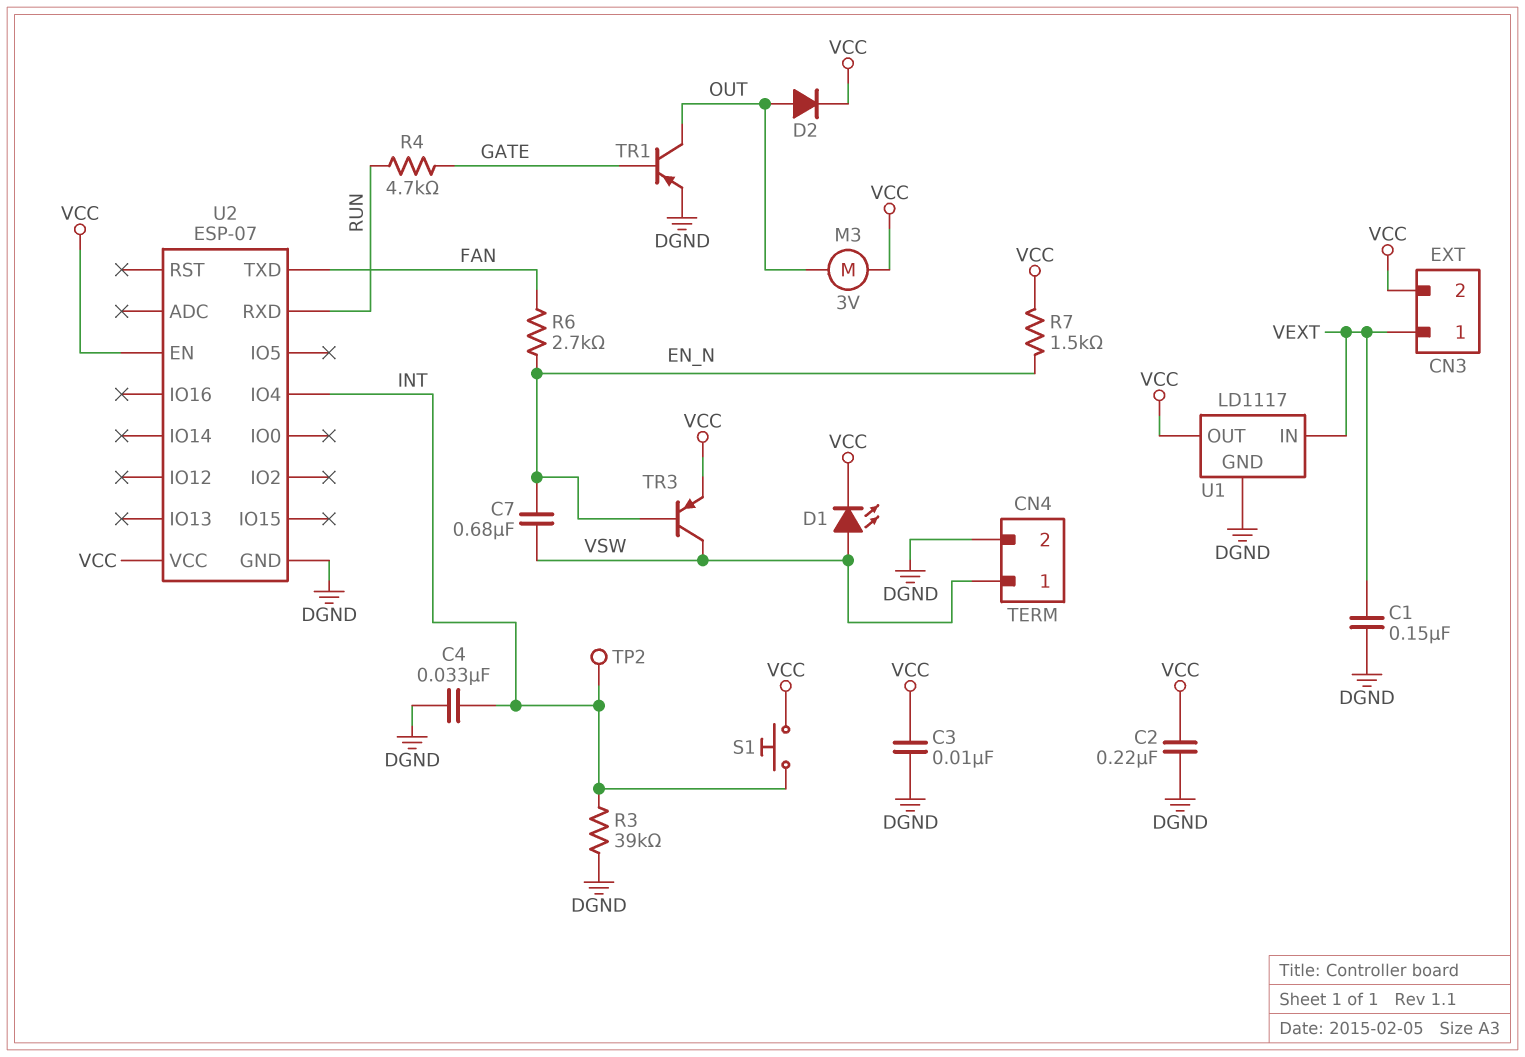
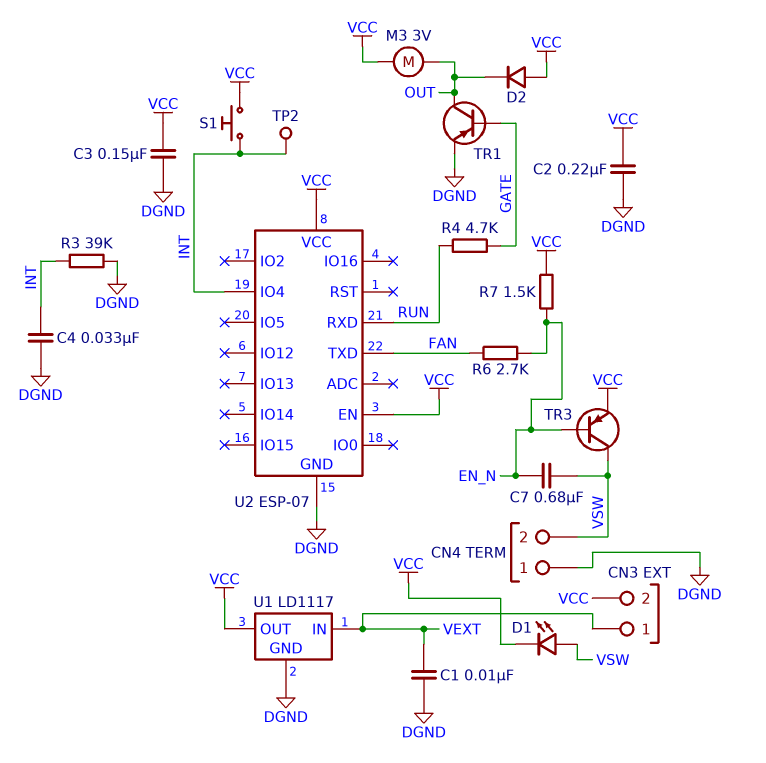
C1: 150nF (DGND, VEXT) -> 10nF (DGND, VEXT)
C3: 10nF (DGND, VCC) -> 150nF (DGND, VCC)
CN4 pin 1: VSW -> DGND
CN4 pin 2: DGND -> VSW
D2: diode (A OUT, K VCC) -> diode (A VCC, K OUT)

